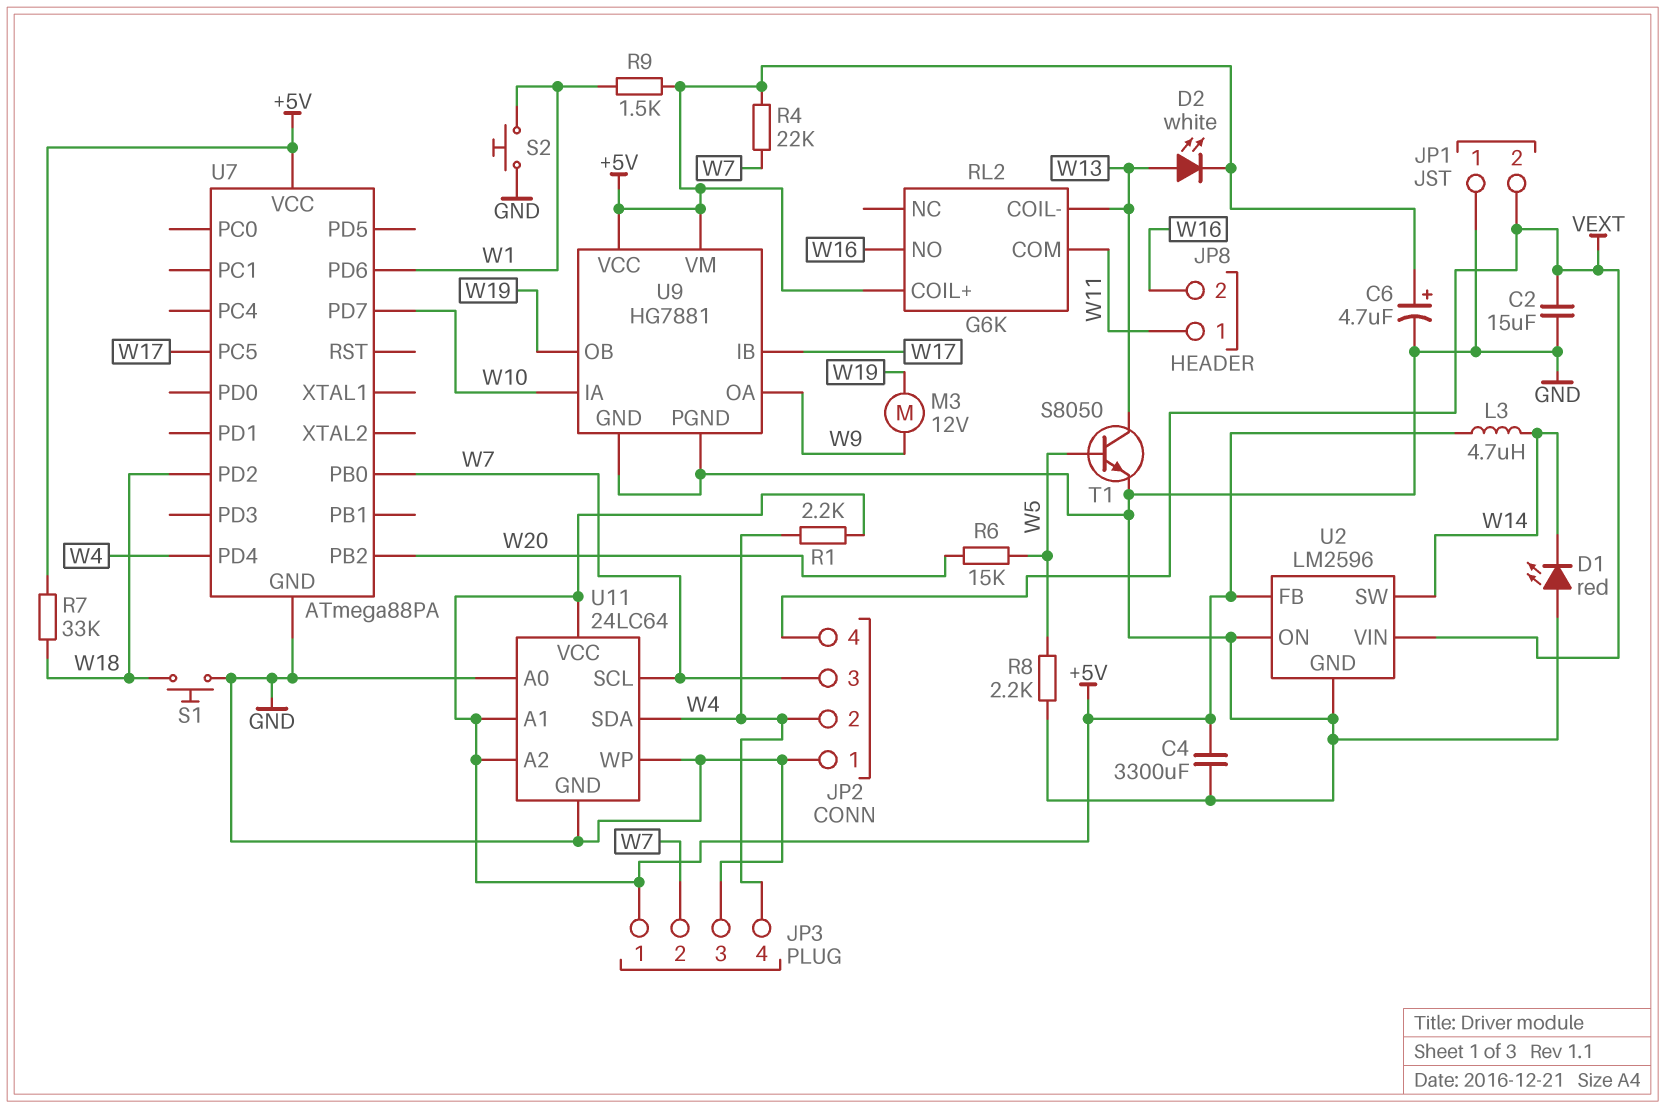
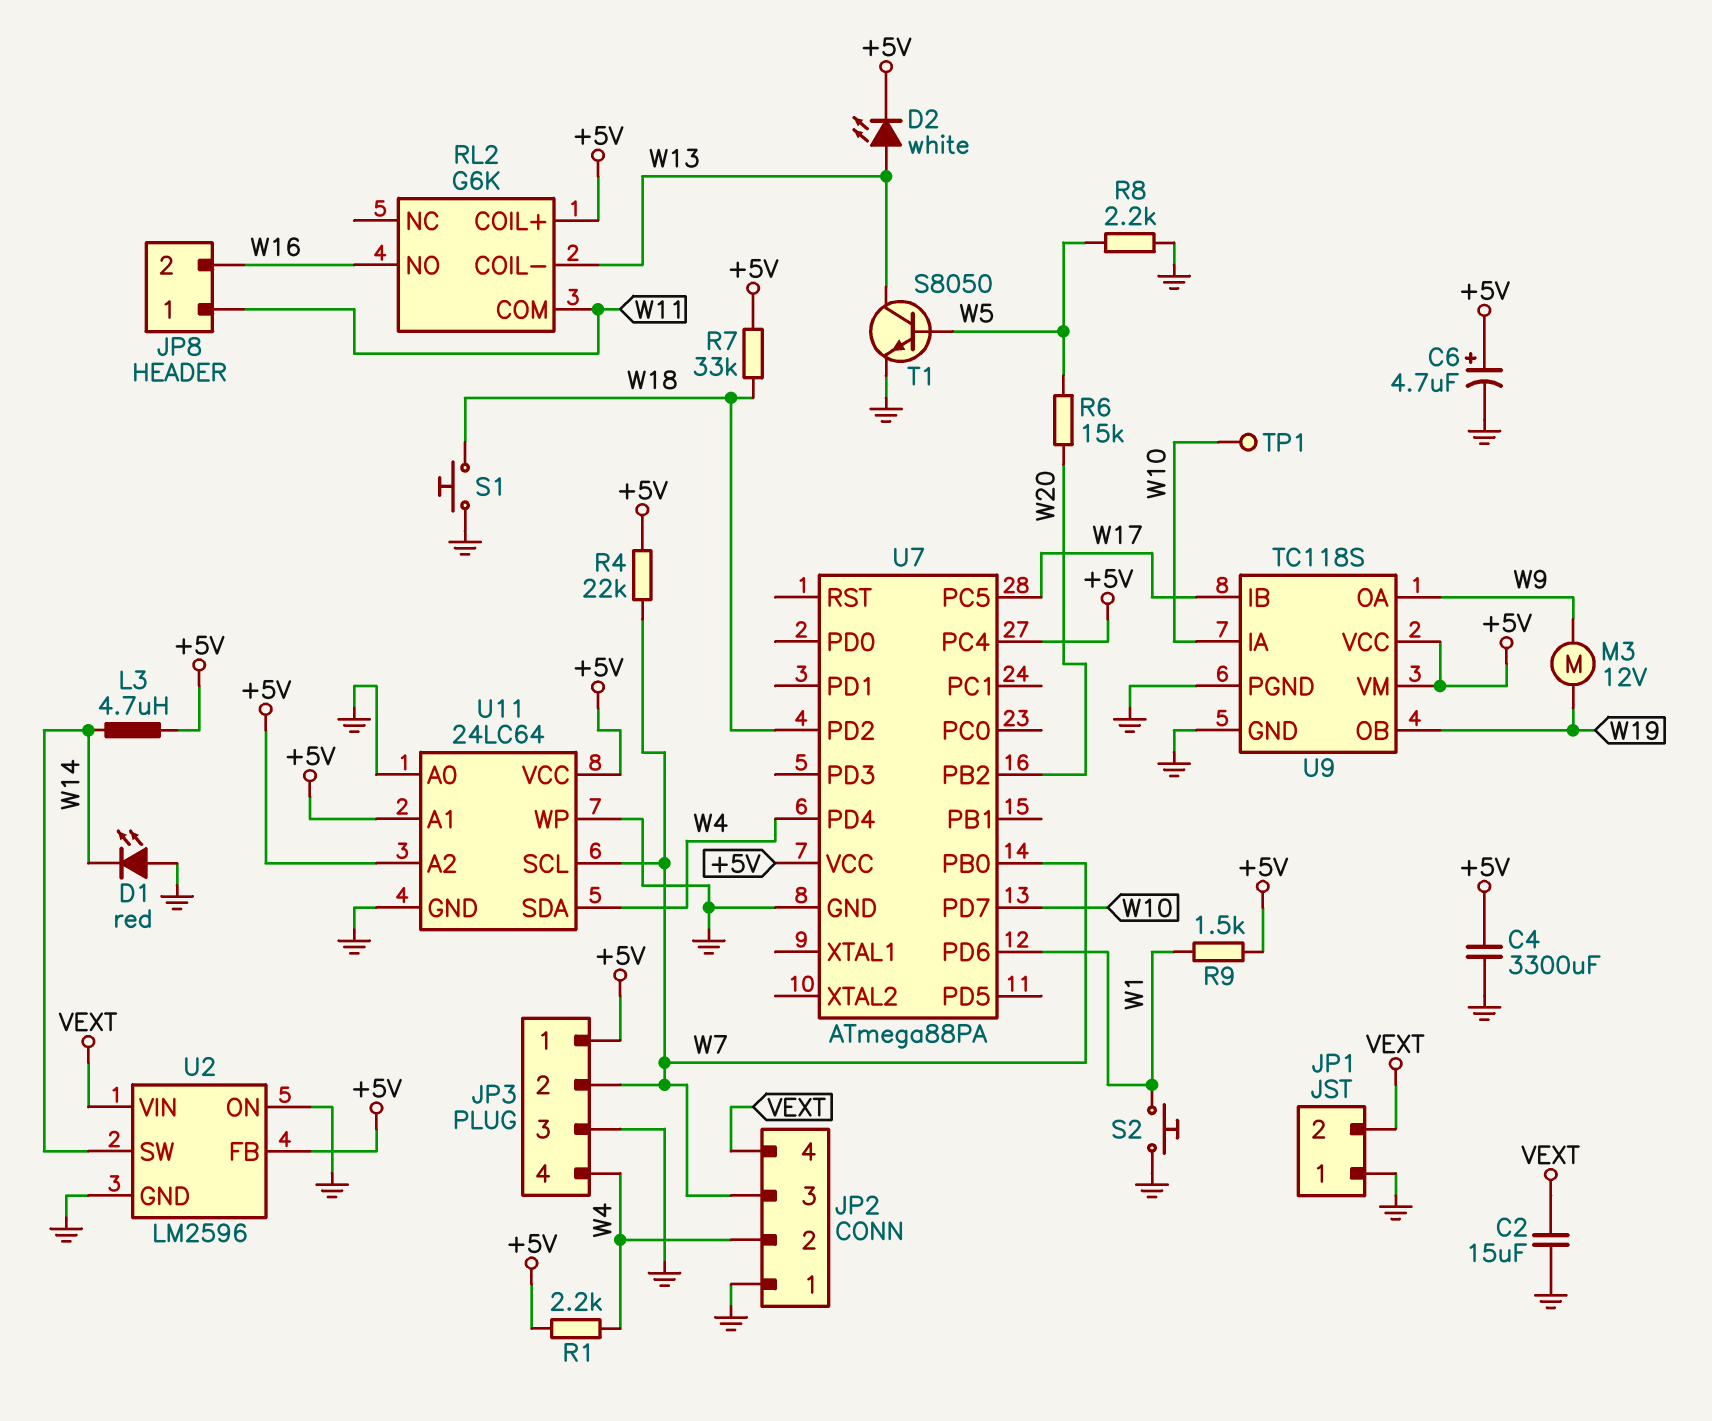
TP1: none -> test point (W10)
U7 pin PC4: none -> +5V
U9: HG7881 -> TC118S

